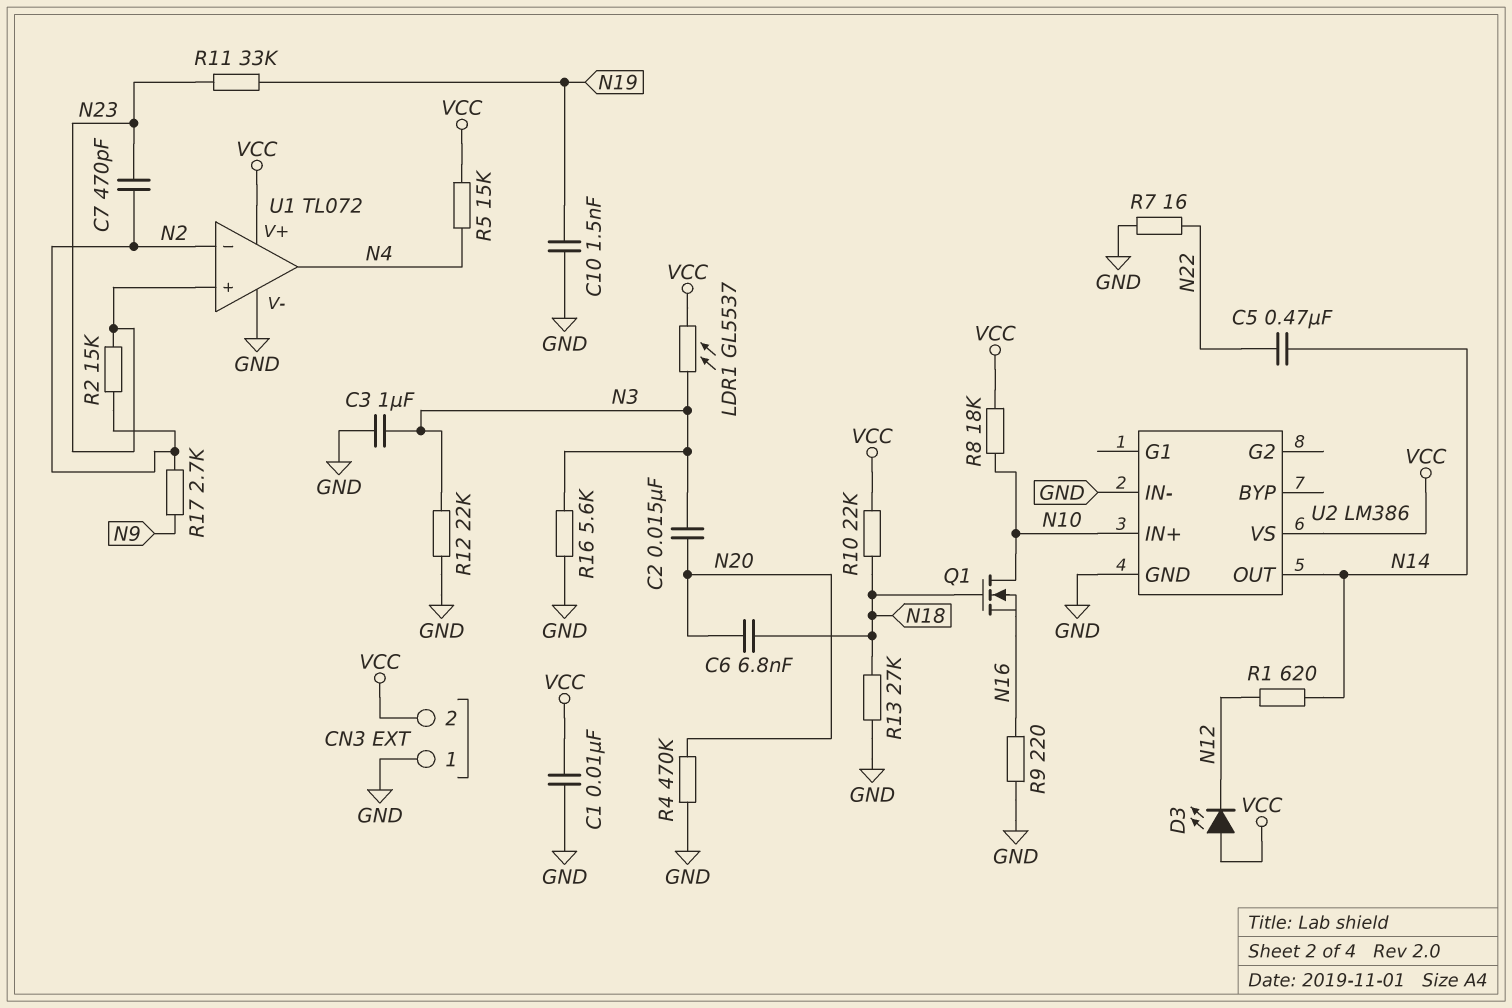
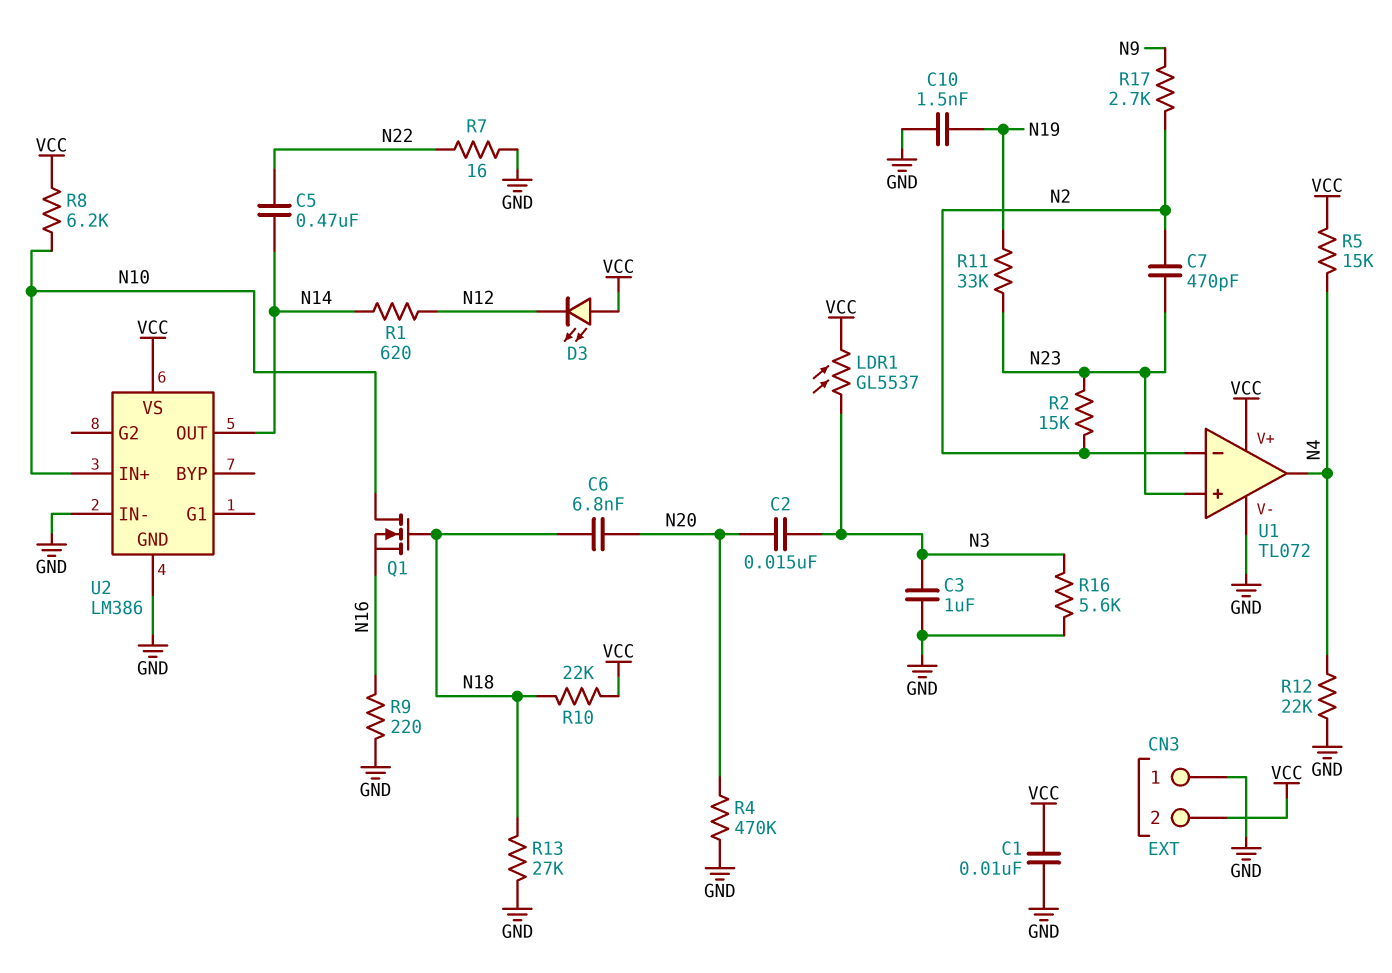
R8: 18k (N10, VCC) -> 6.2k (N10, VCC)
R12: 22k (GND, N3) -> 22k (GND, N4)

